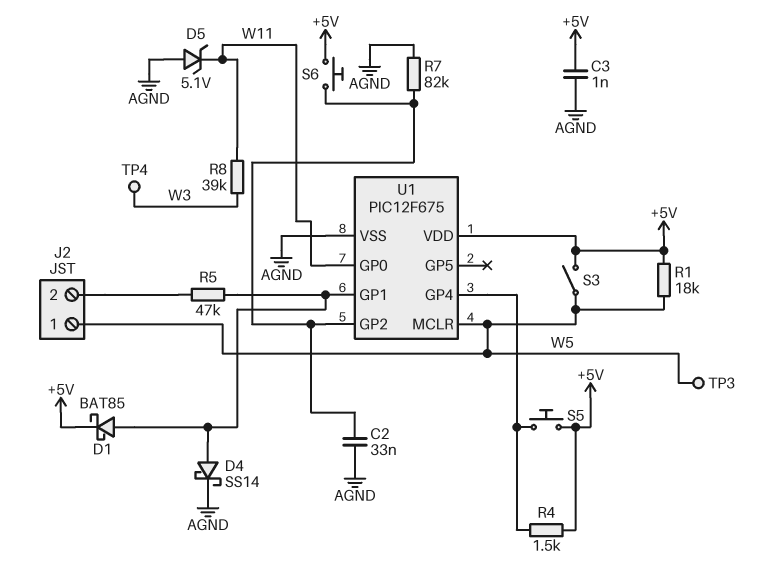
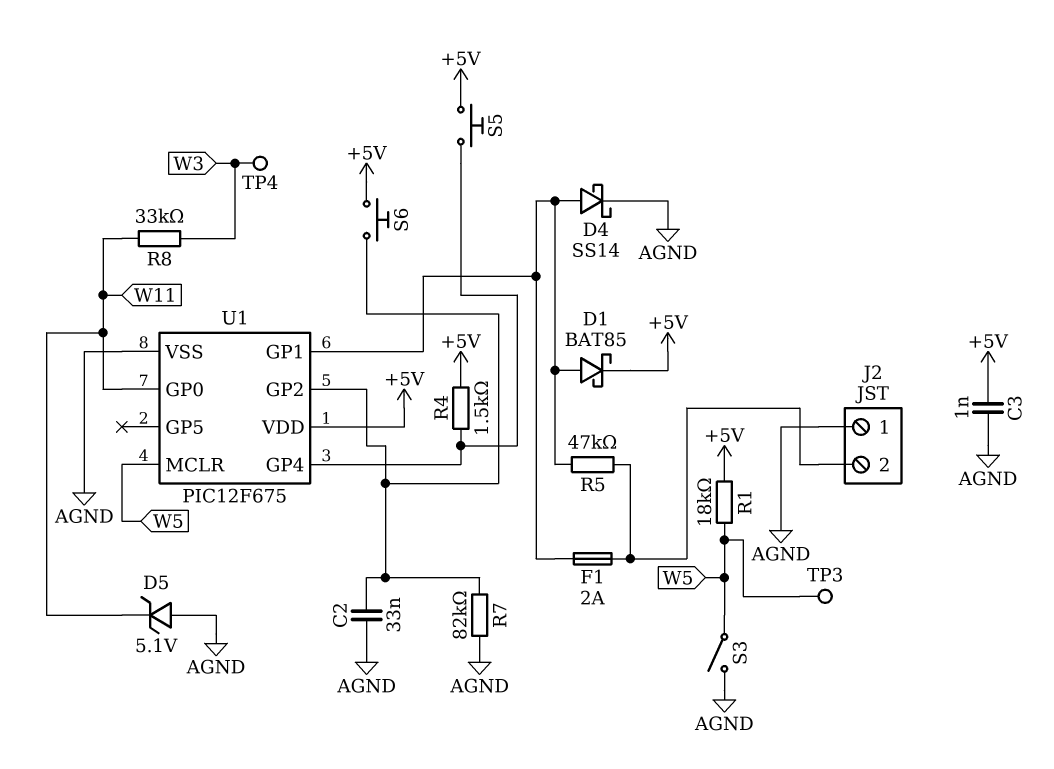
F1: none -> 2A (J2/2, U1/GP1)
J2 pin 1: W5 -> AGND
R8: 39k (W3, W11) -> 33k (W3, W11)
S3: switch (+5V, W5) -> switch (AGND, W5)

